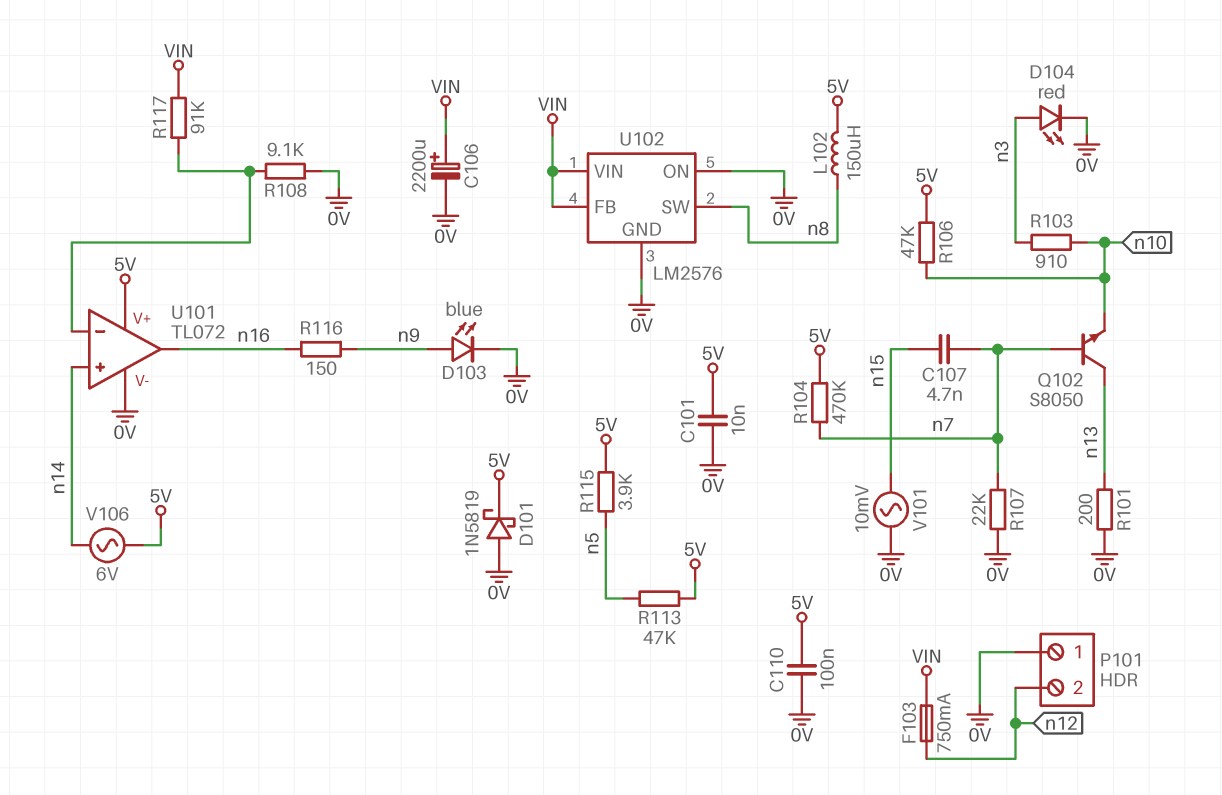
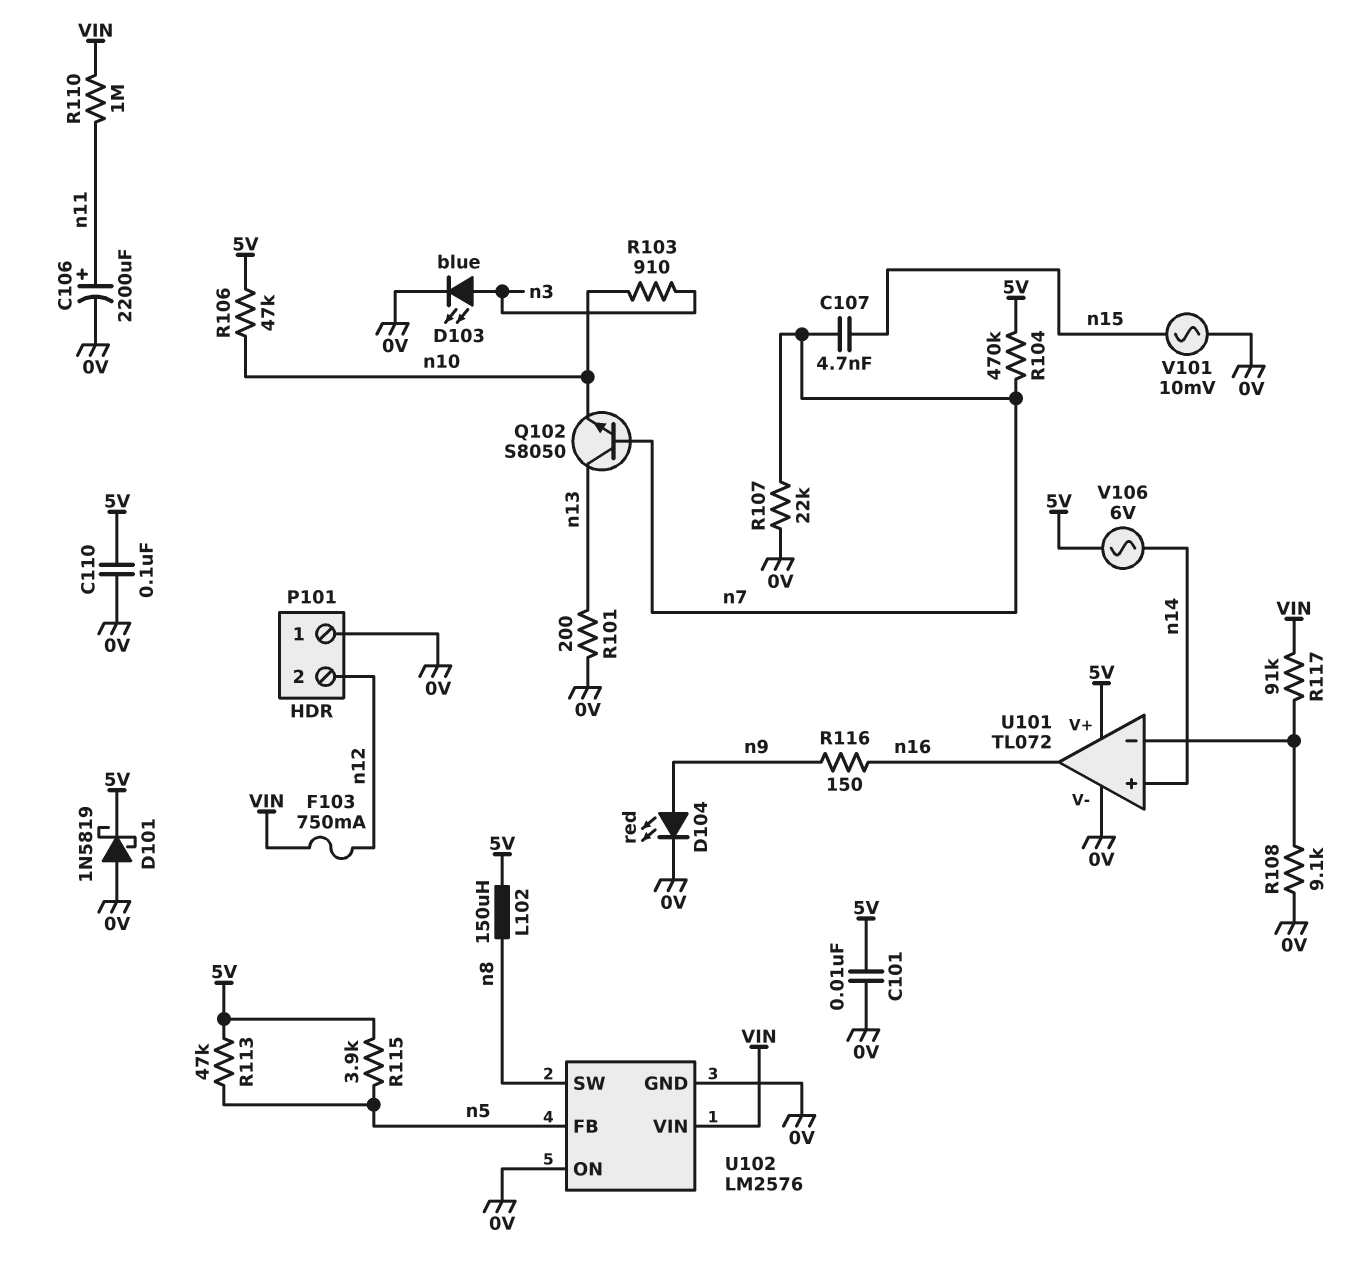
C106: 2200uF (plus VIN, minus 0V) -> 2200uF (plus n11, minus 0V)
D103: LED blue (A n9, K 0V) -> LED blue (A n3, K 0V)
D104: LED red (A n3, K 0V) -> LED red (A n9, K 0V)
R110: none -> 1M (VIN, n11)
U102 pin FB: VIN -> n5

